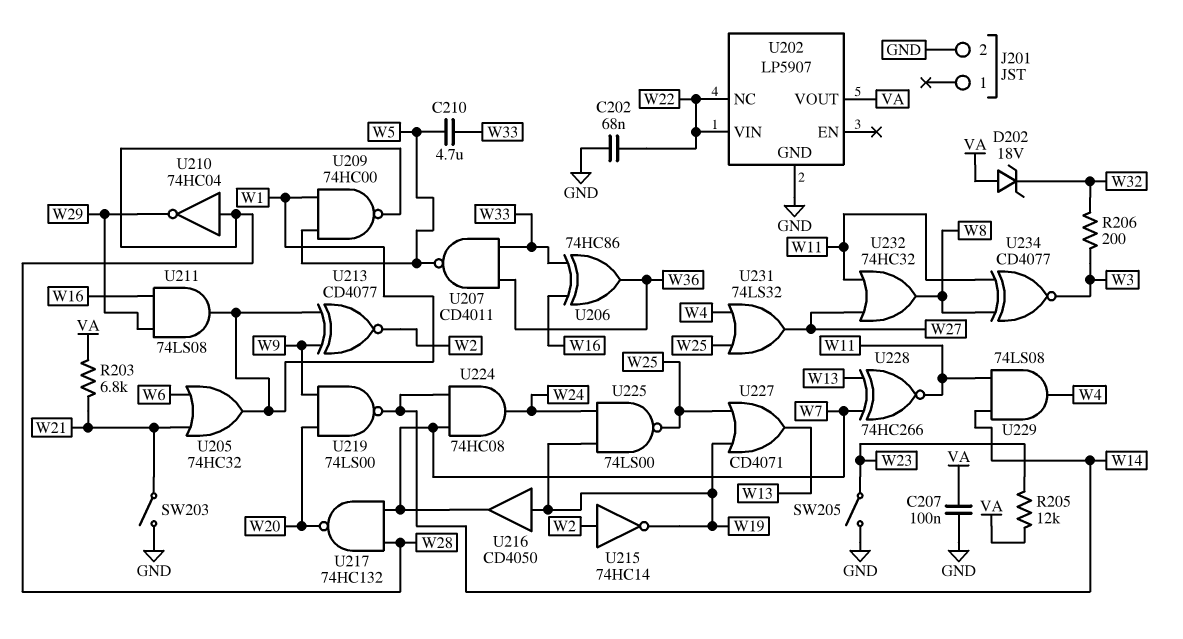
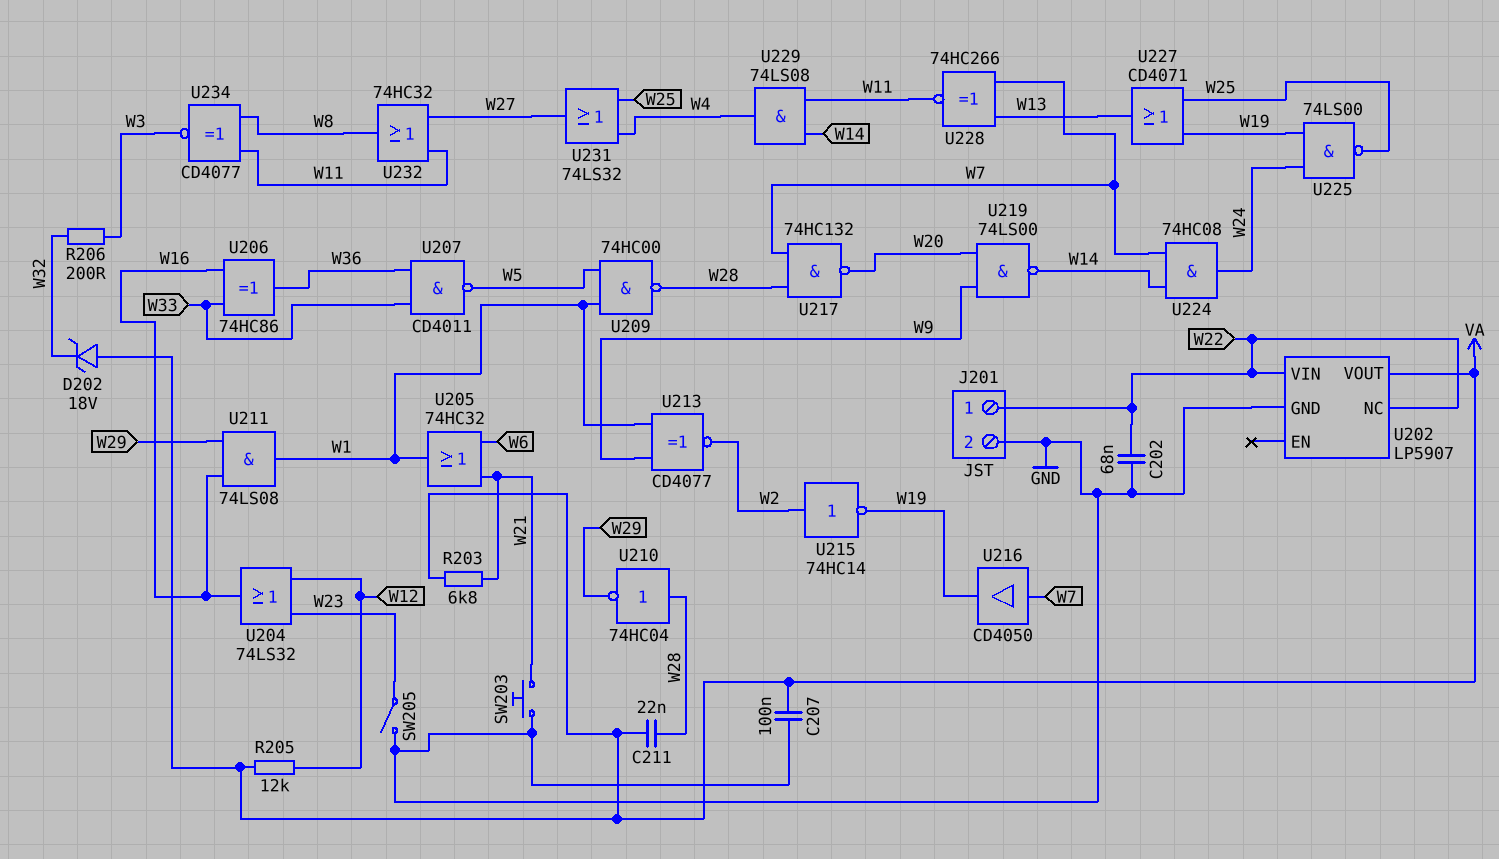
C210: 4.7uF (W5, W33) -> none
C211: none -> 22nF (VA, W28)
J201 pin 1: none -> W22
R205: 12k (VA, W23) -> 12k (VA, W12)
SW203: switch (GND, W21) -> button (GND, W21)
U204: none -> OR 74LS32 (in W12, in W23, out W16)
U216: buffer CD4050 (in W19, out W7) -> buffer CD4050 (in W7, out W19)

